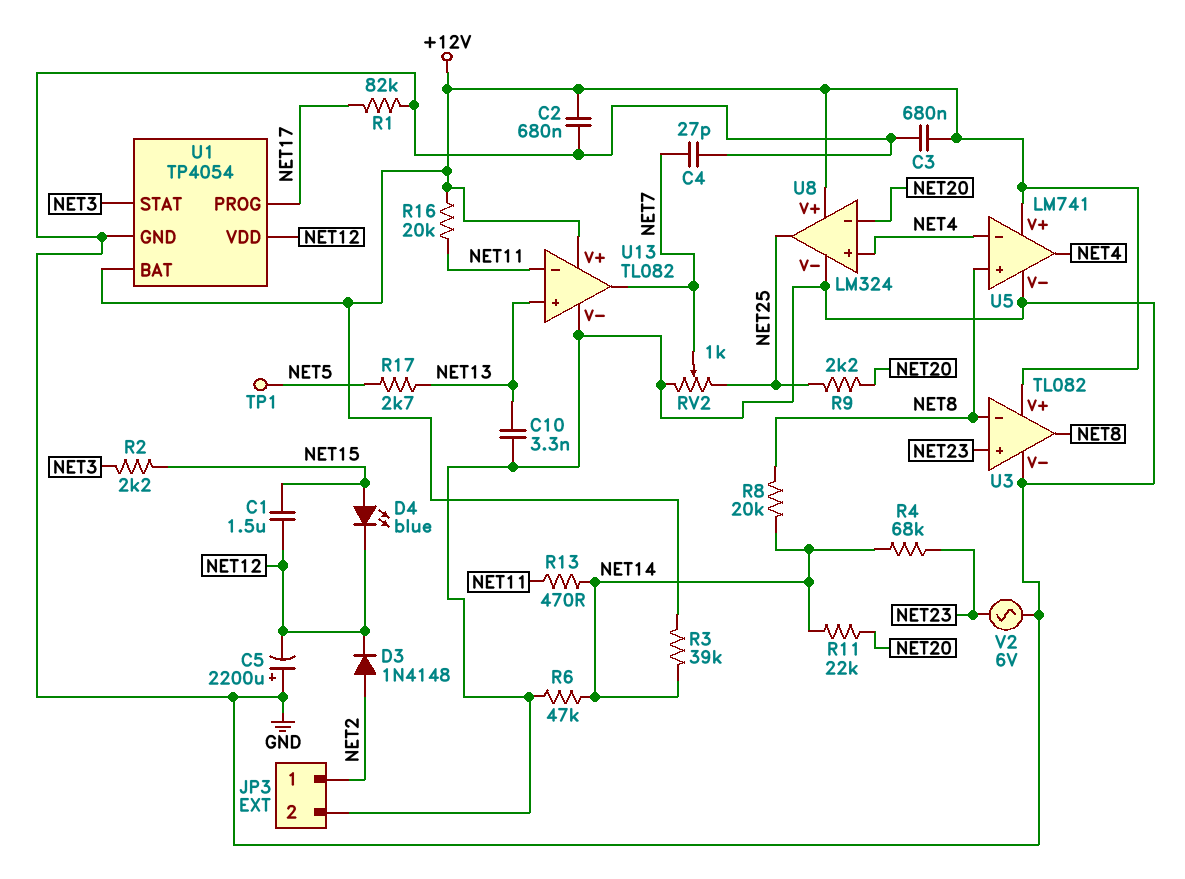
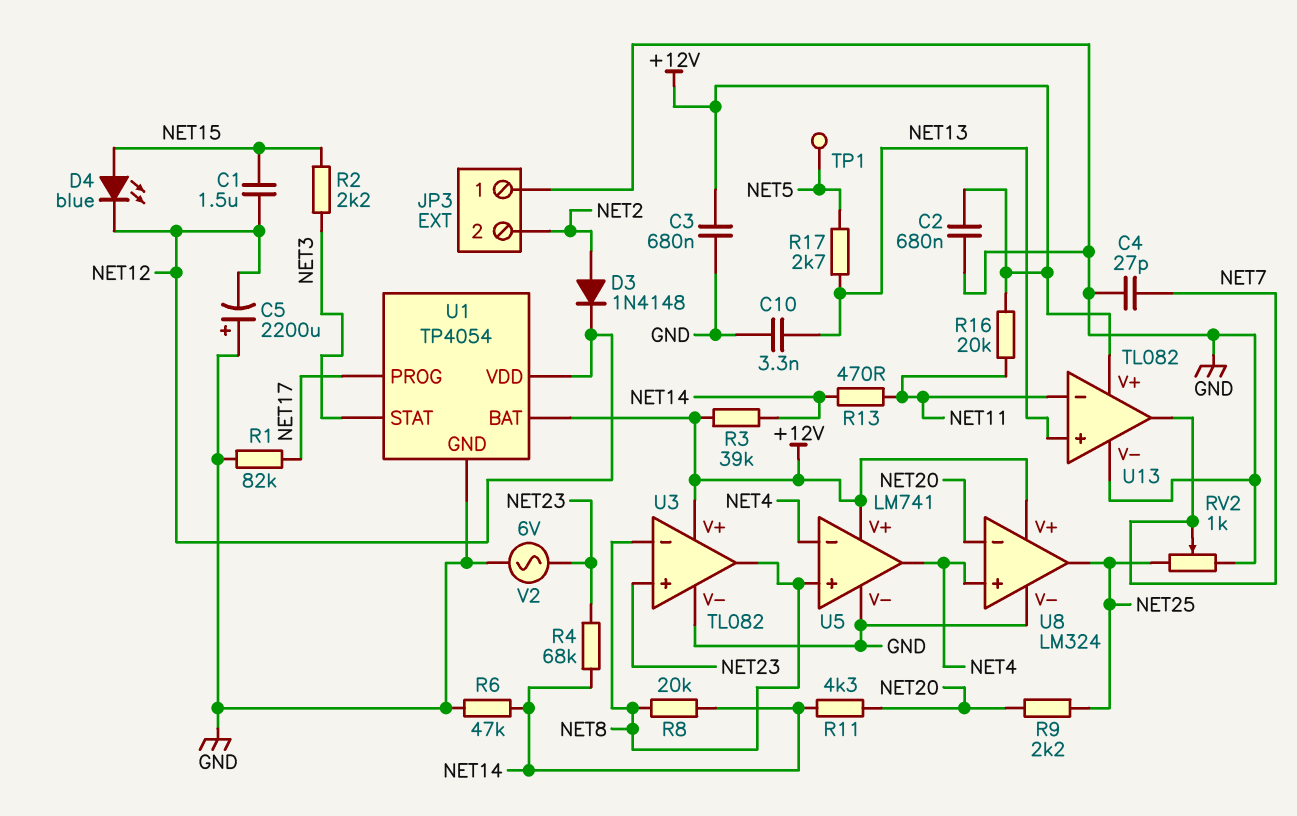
JP3 pin 1: NET2 -> GND
JP3 pin 2: GND -> NET2
R11: 22k (NET14, NET20) -> 4.3k (NET14, NET20)

